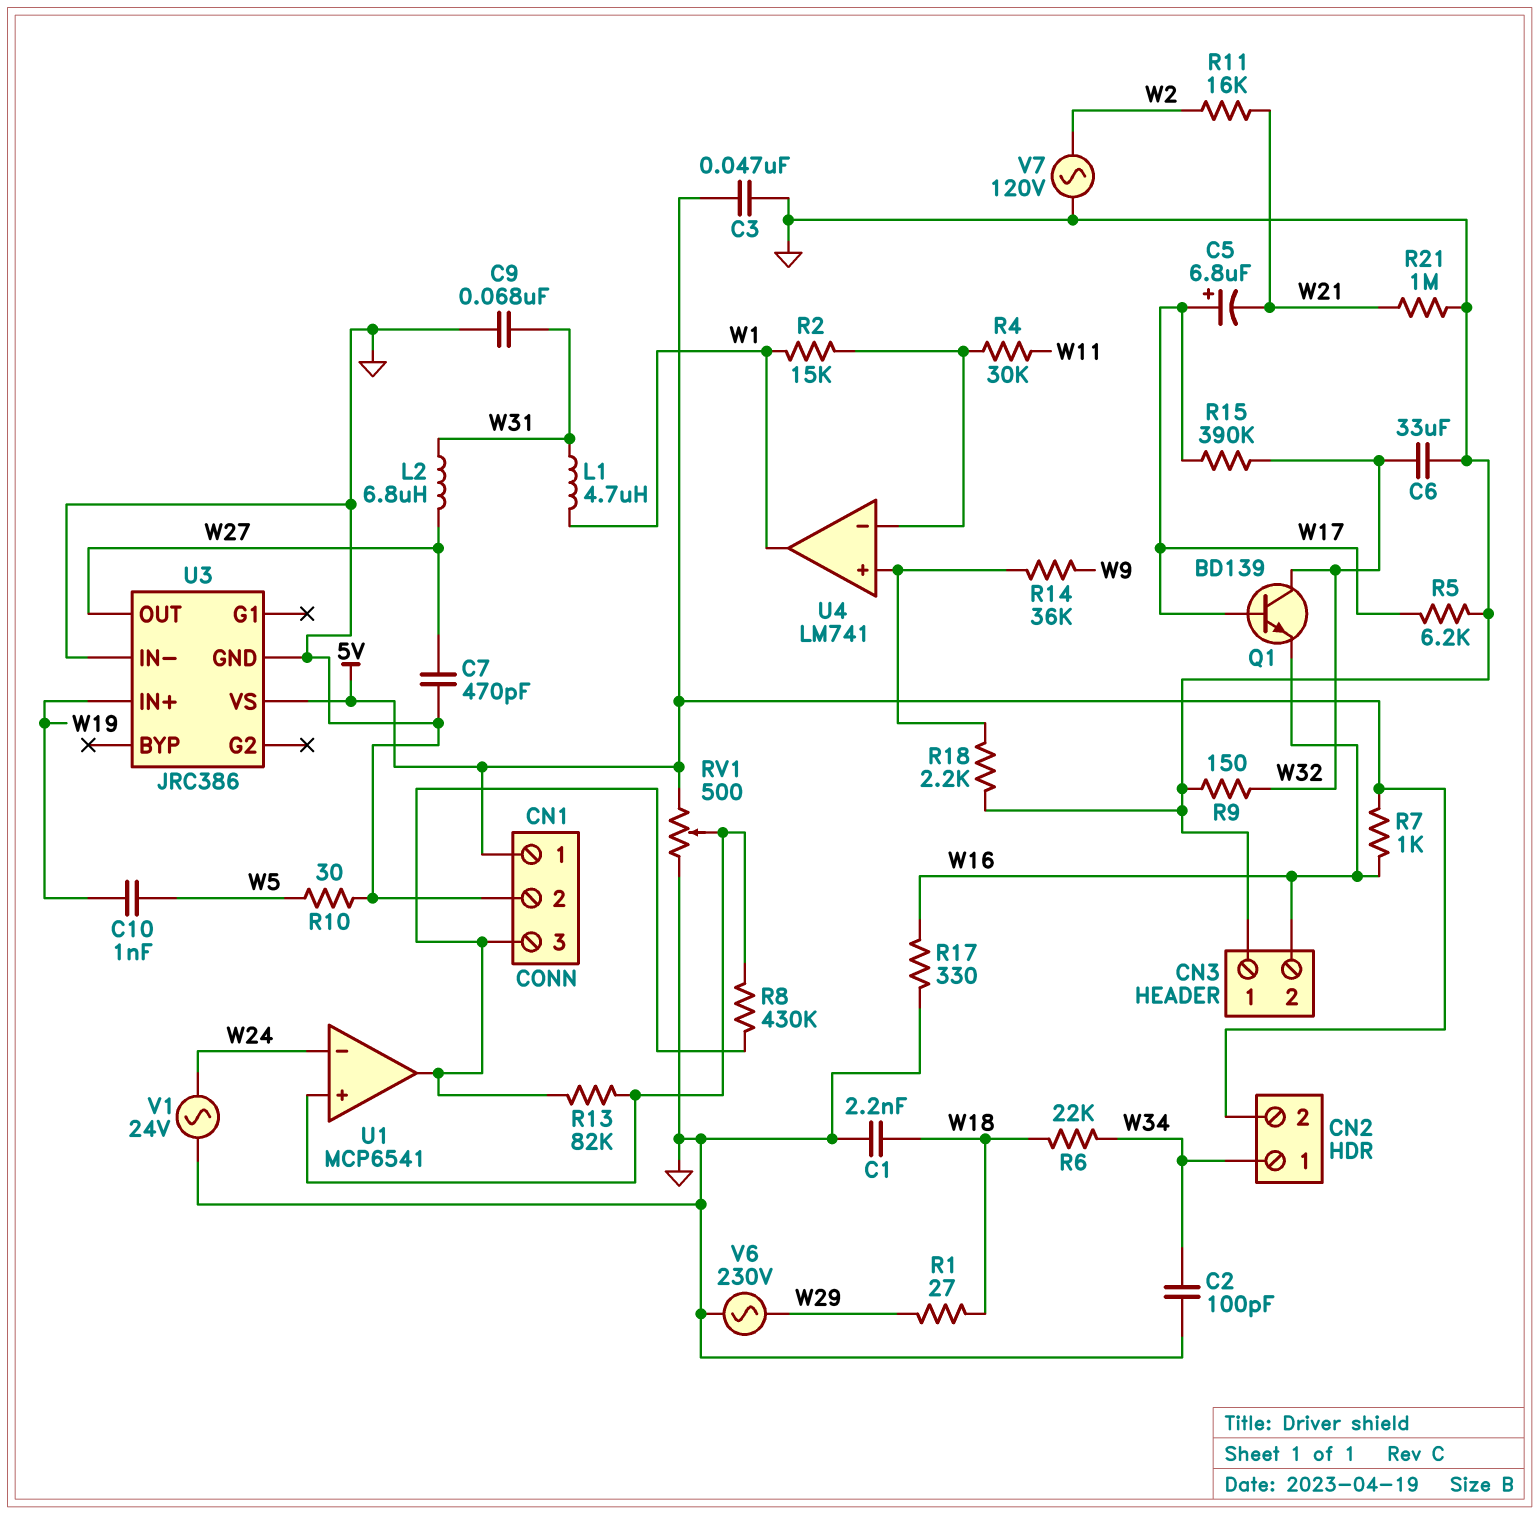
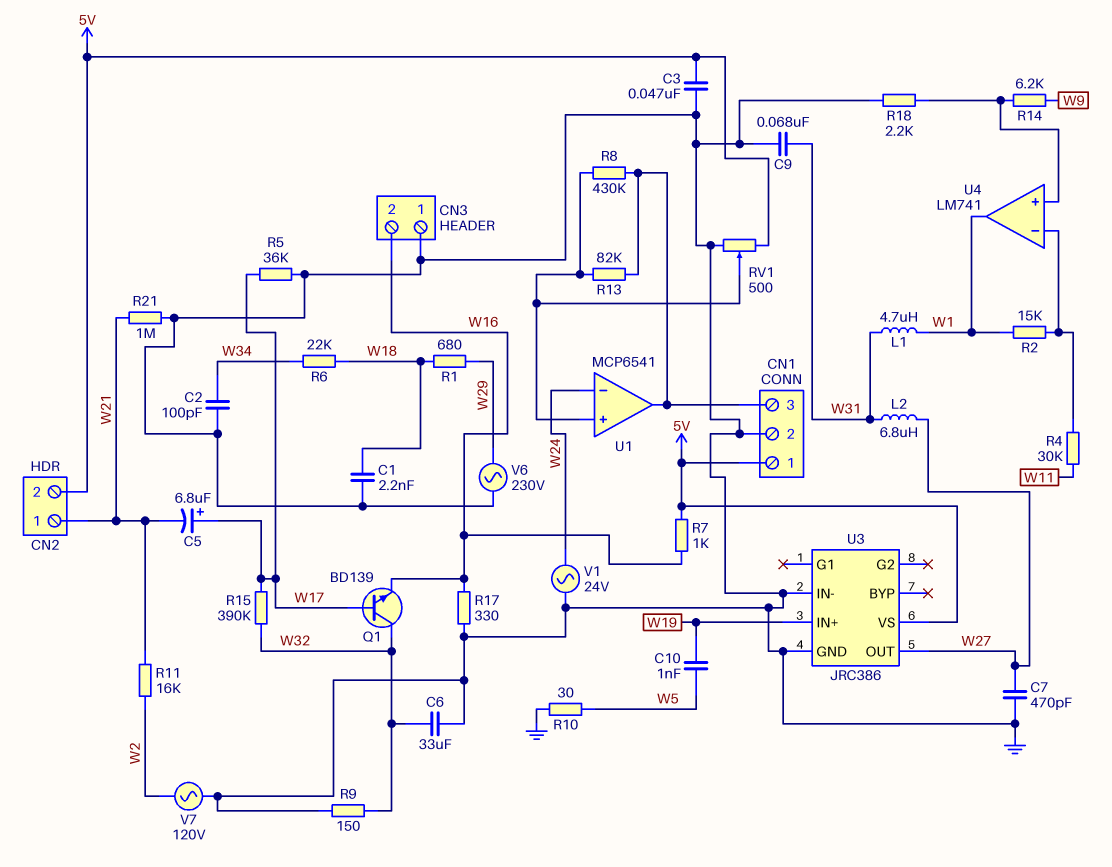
CN2 pin 1: W34 -> W21
R1: 27 (W18, W29) -> 680 (W18, W29)
R5: 6.2k (GND, W17) -> 36k (GND, W17)
R14: 36k (U4/in+, W9) -> 6.2k (U4/in+, W9)

